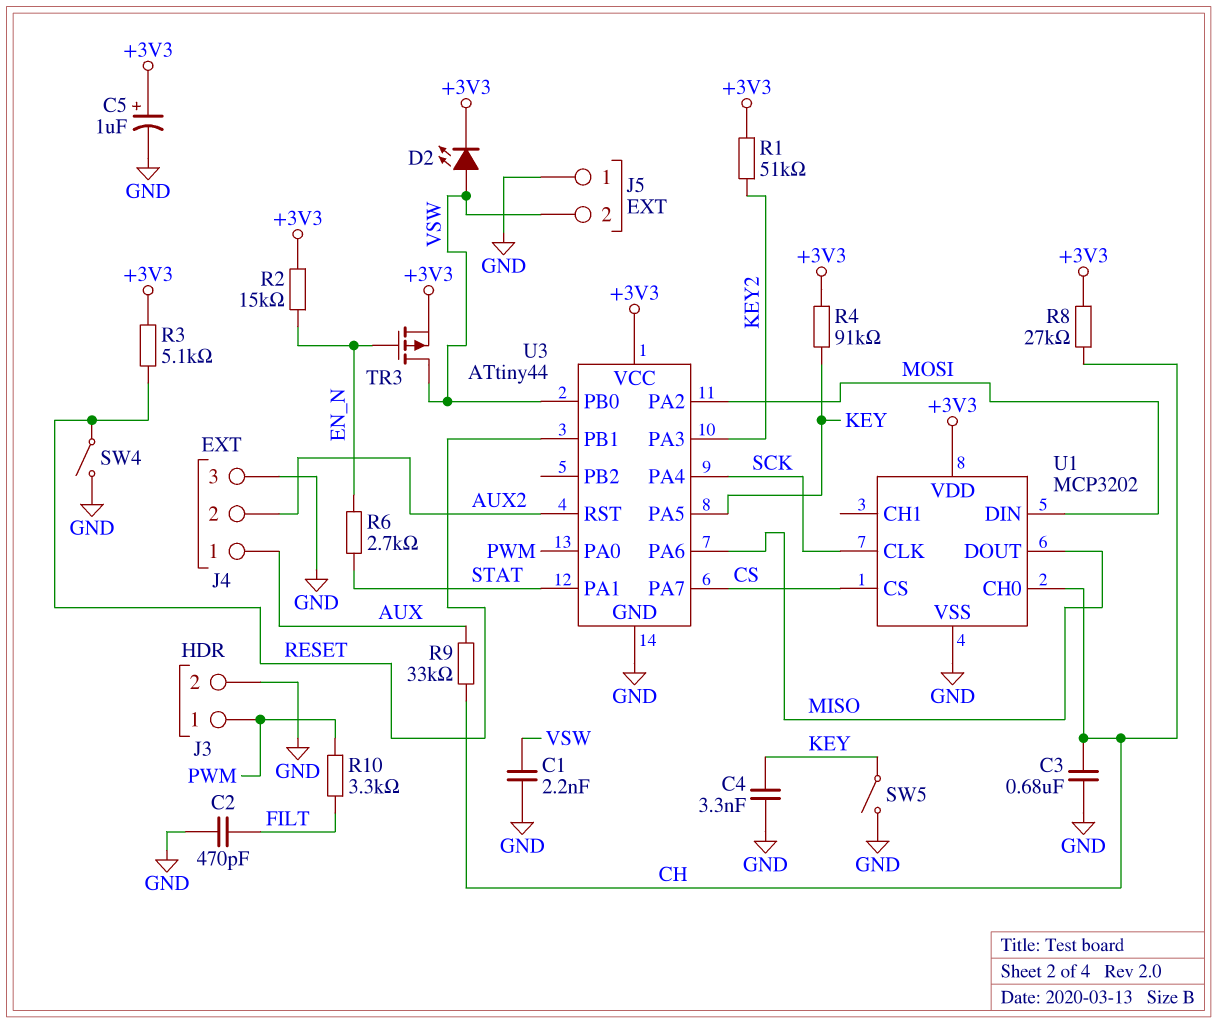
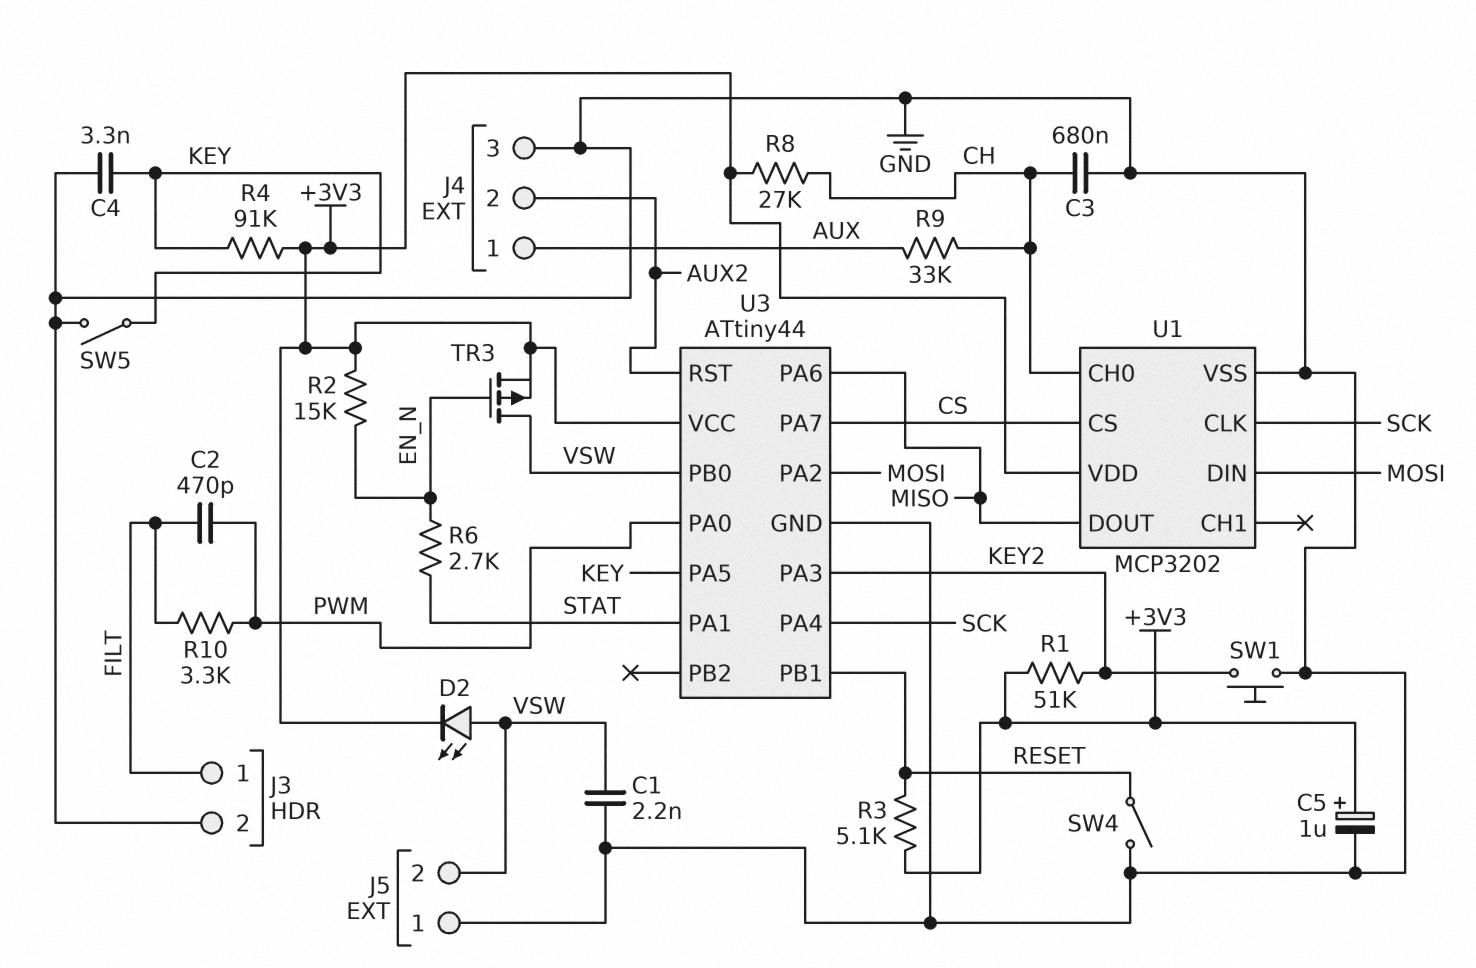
C2: 470pF (FILT, GND) -> 470pF (FILT, PWM)
J3 pin 1: PWM -> FILT
SW1: none -> button (GND, KEY2)

